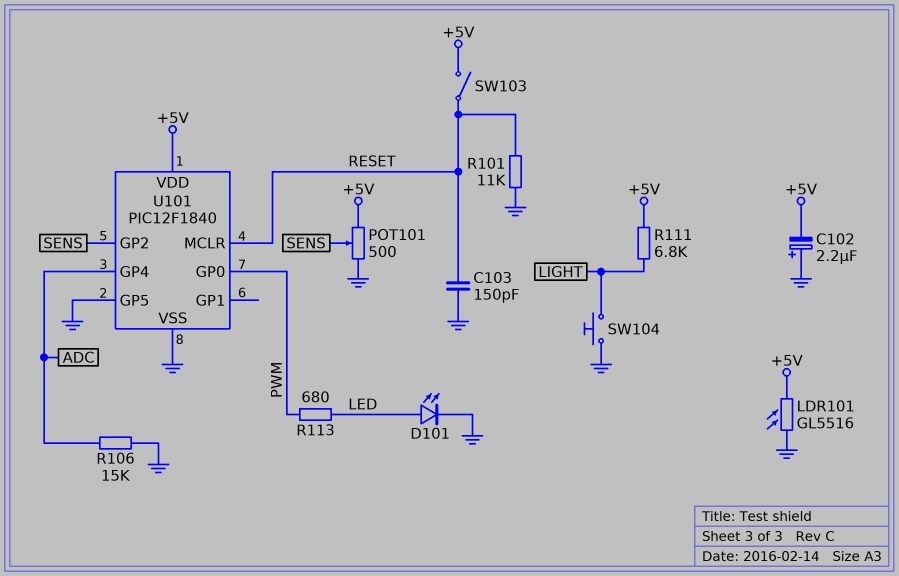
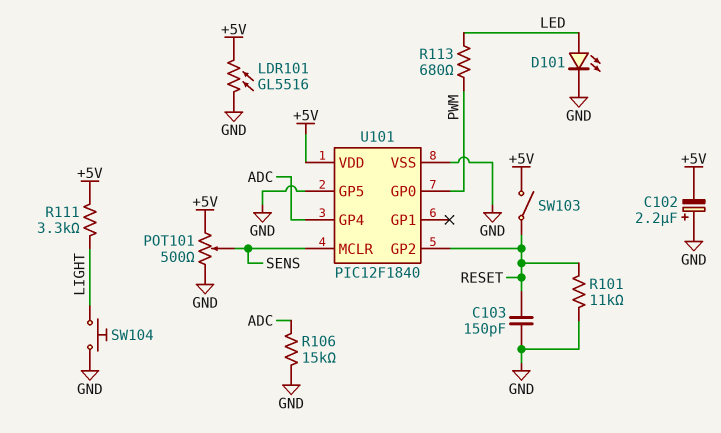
R111: 6.8k (+5V, LIGHT) -> 3.3k (+5V, LIGHT)
U101 pin GP2: SENS -> RESET
U101 pin MCLR: RESET -> SENS

